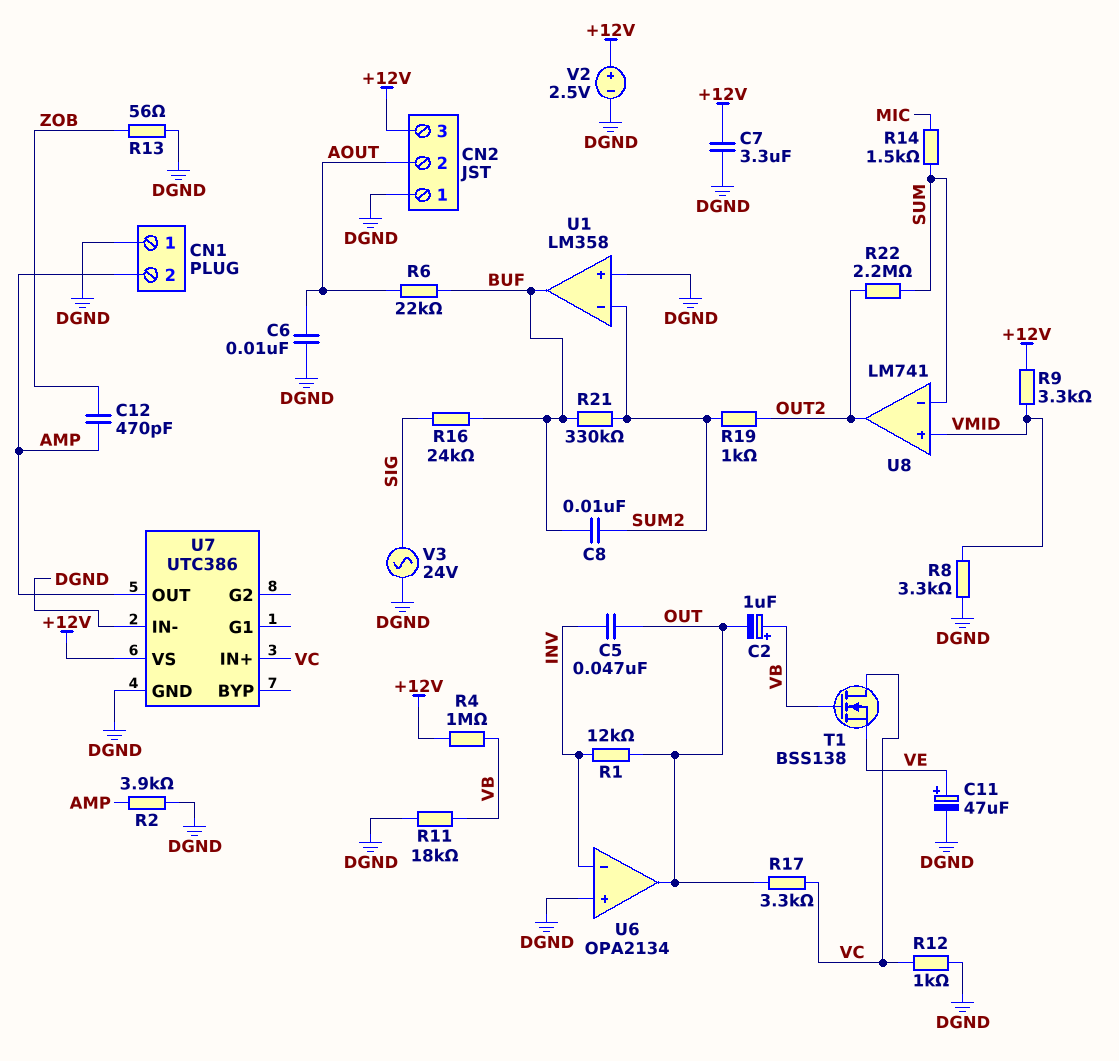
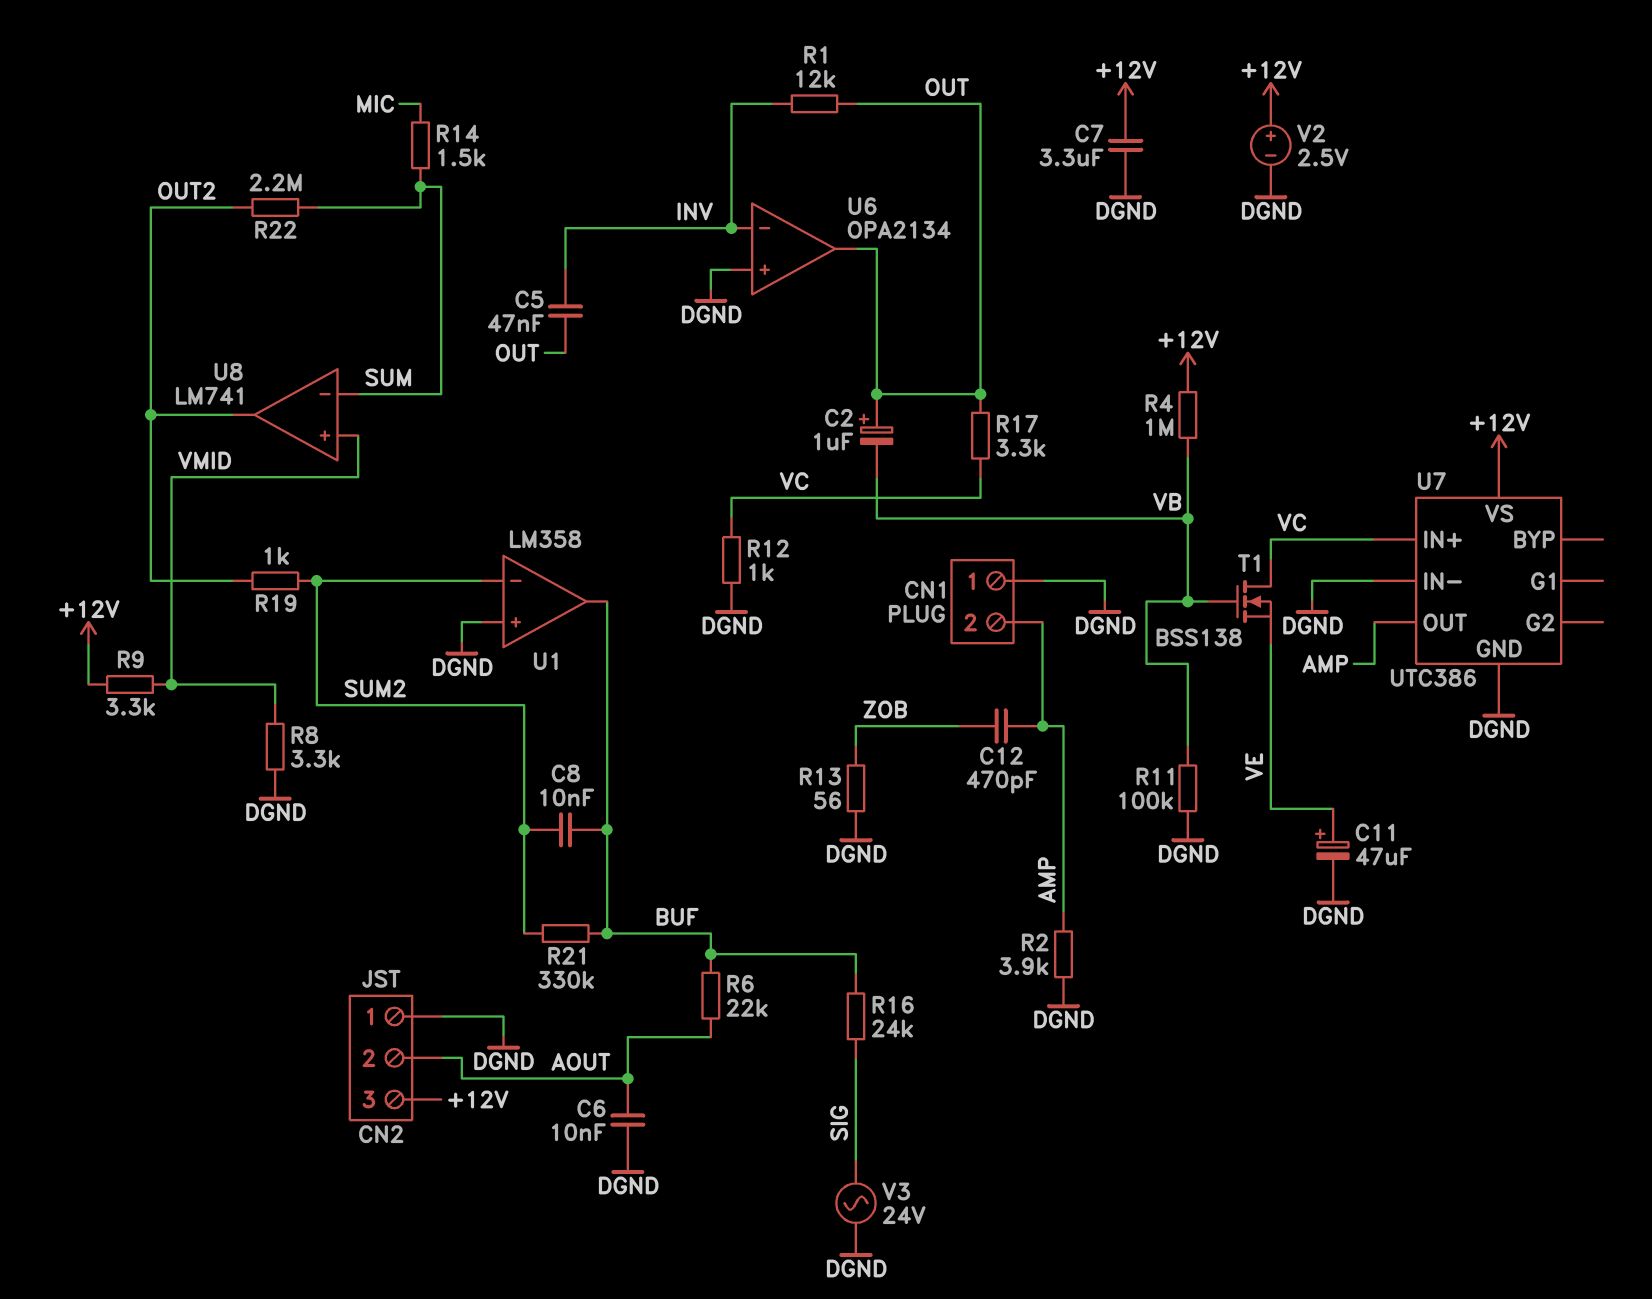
C2: 1uF (plus VB, minus OUT) -> 1uF (plus OUT, minus VB)
R11: 18k (DGND, VB) -> 100k (DGND, VB)

